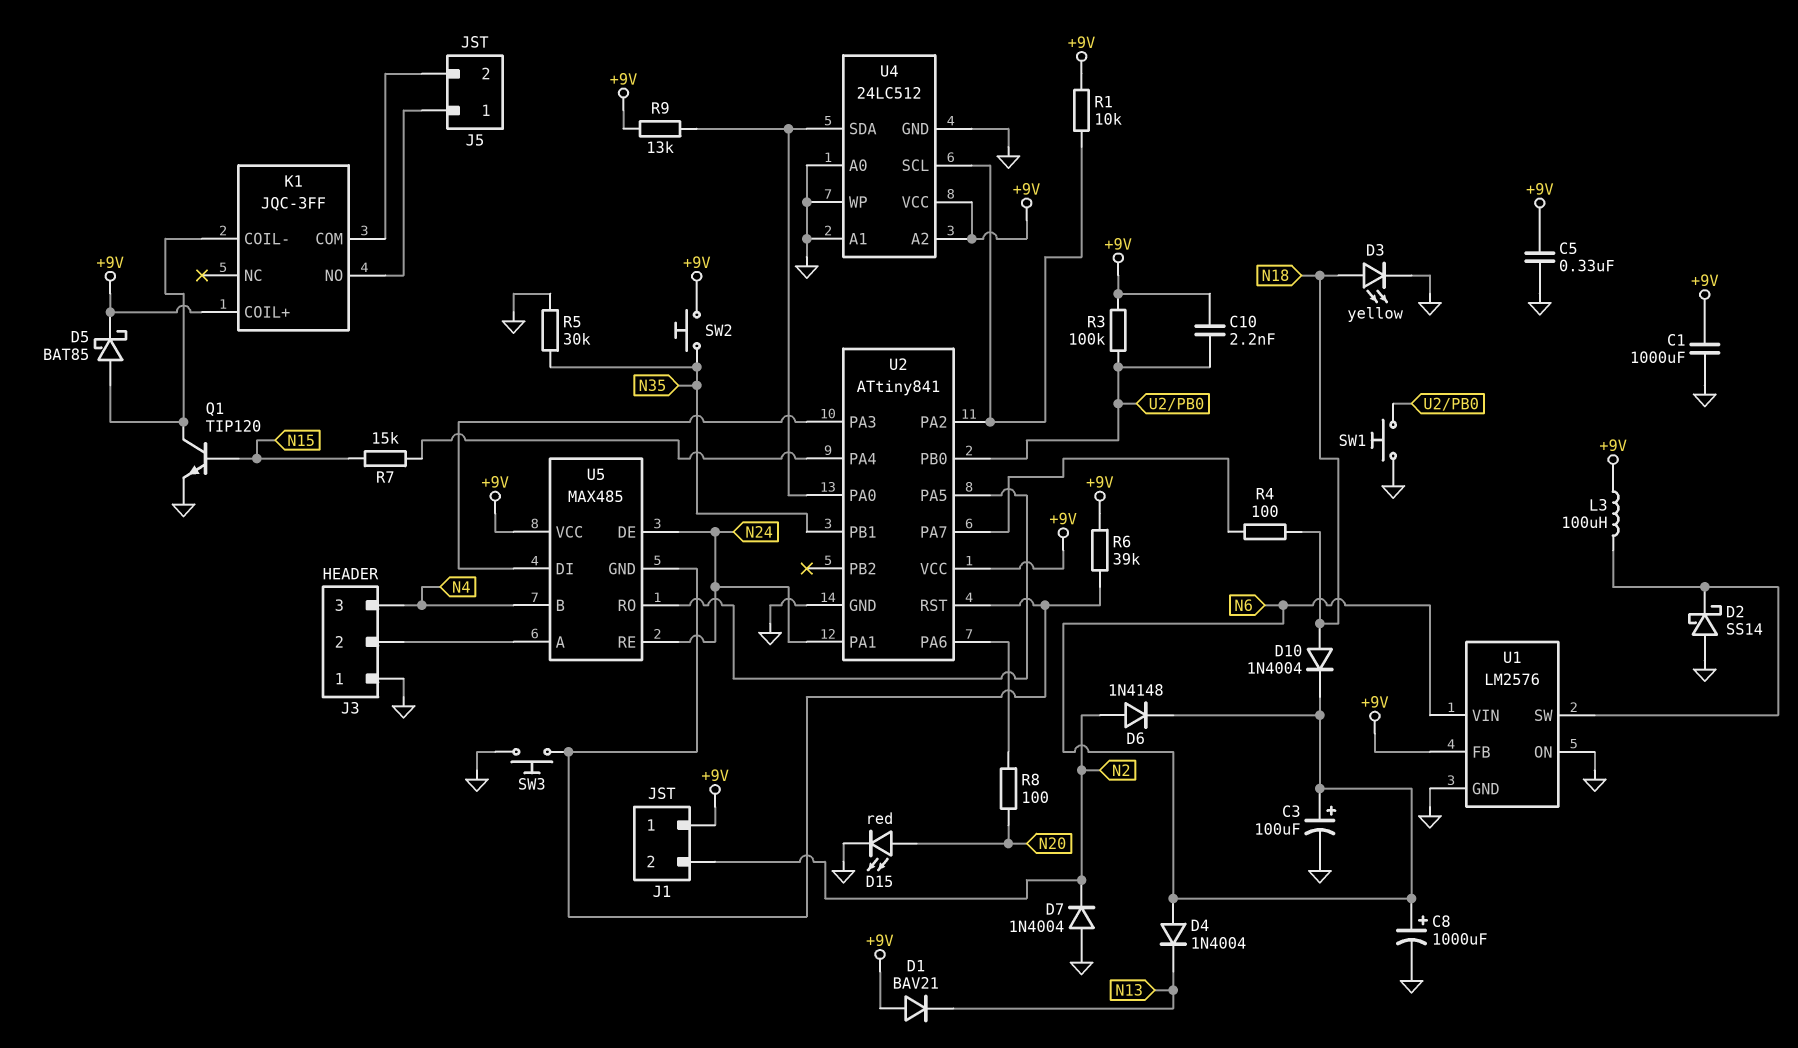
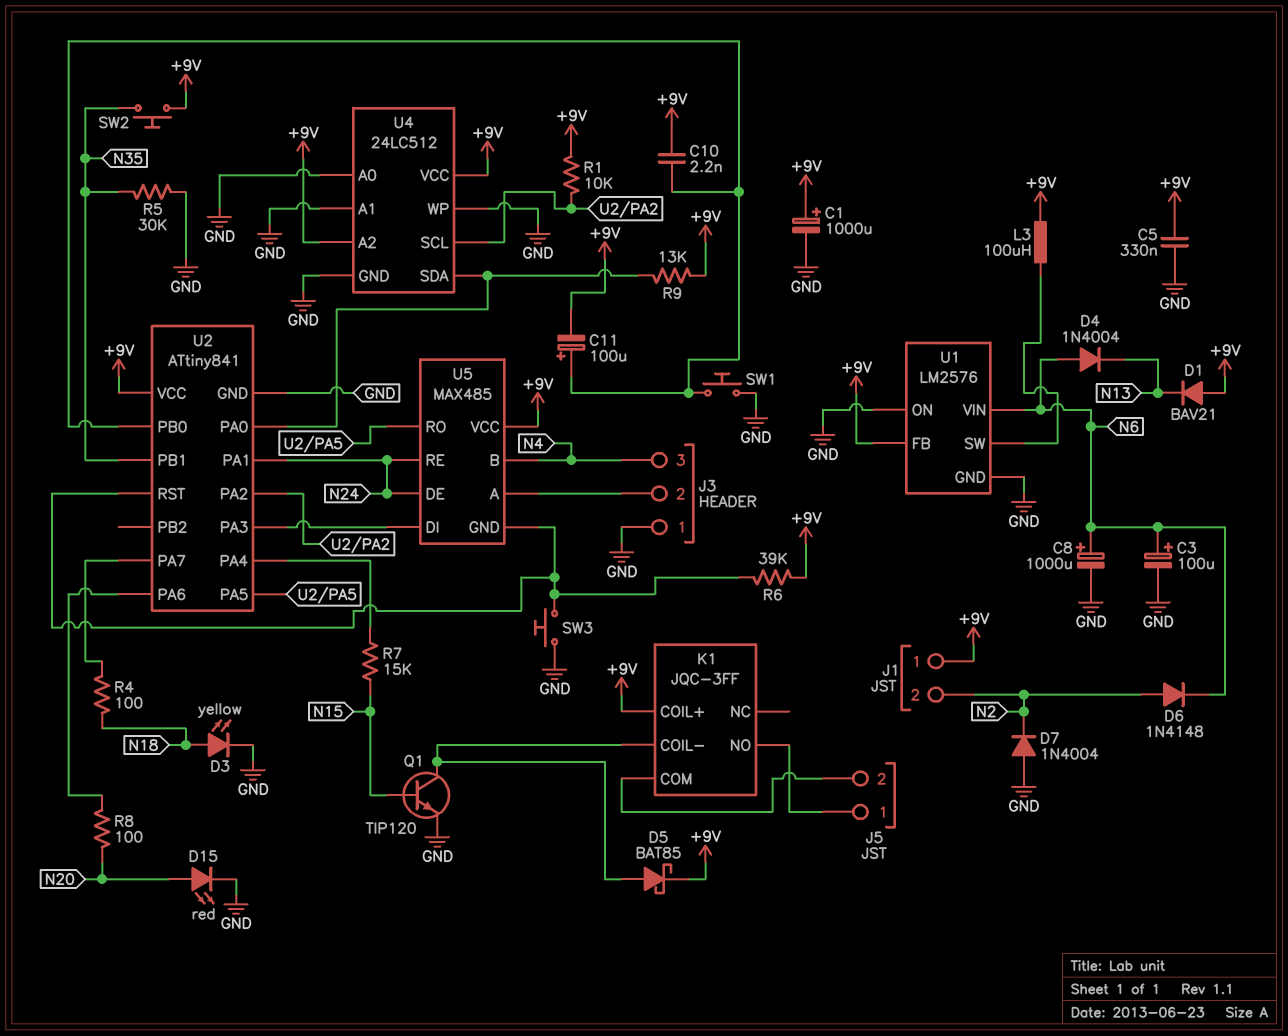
C1: 1000uF (+9V, GND) -> 1000uF (plus +9V, minus GND)
C11: none -> 100uF (plus U2/PB0, minus +9V)
D2: schottky SS14 (A GND, K U1/SW) -> none
D10: diode 1N4004 (A N18, K N6) -> none
R3: 100k (+9V, U2/PB0) -> none

